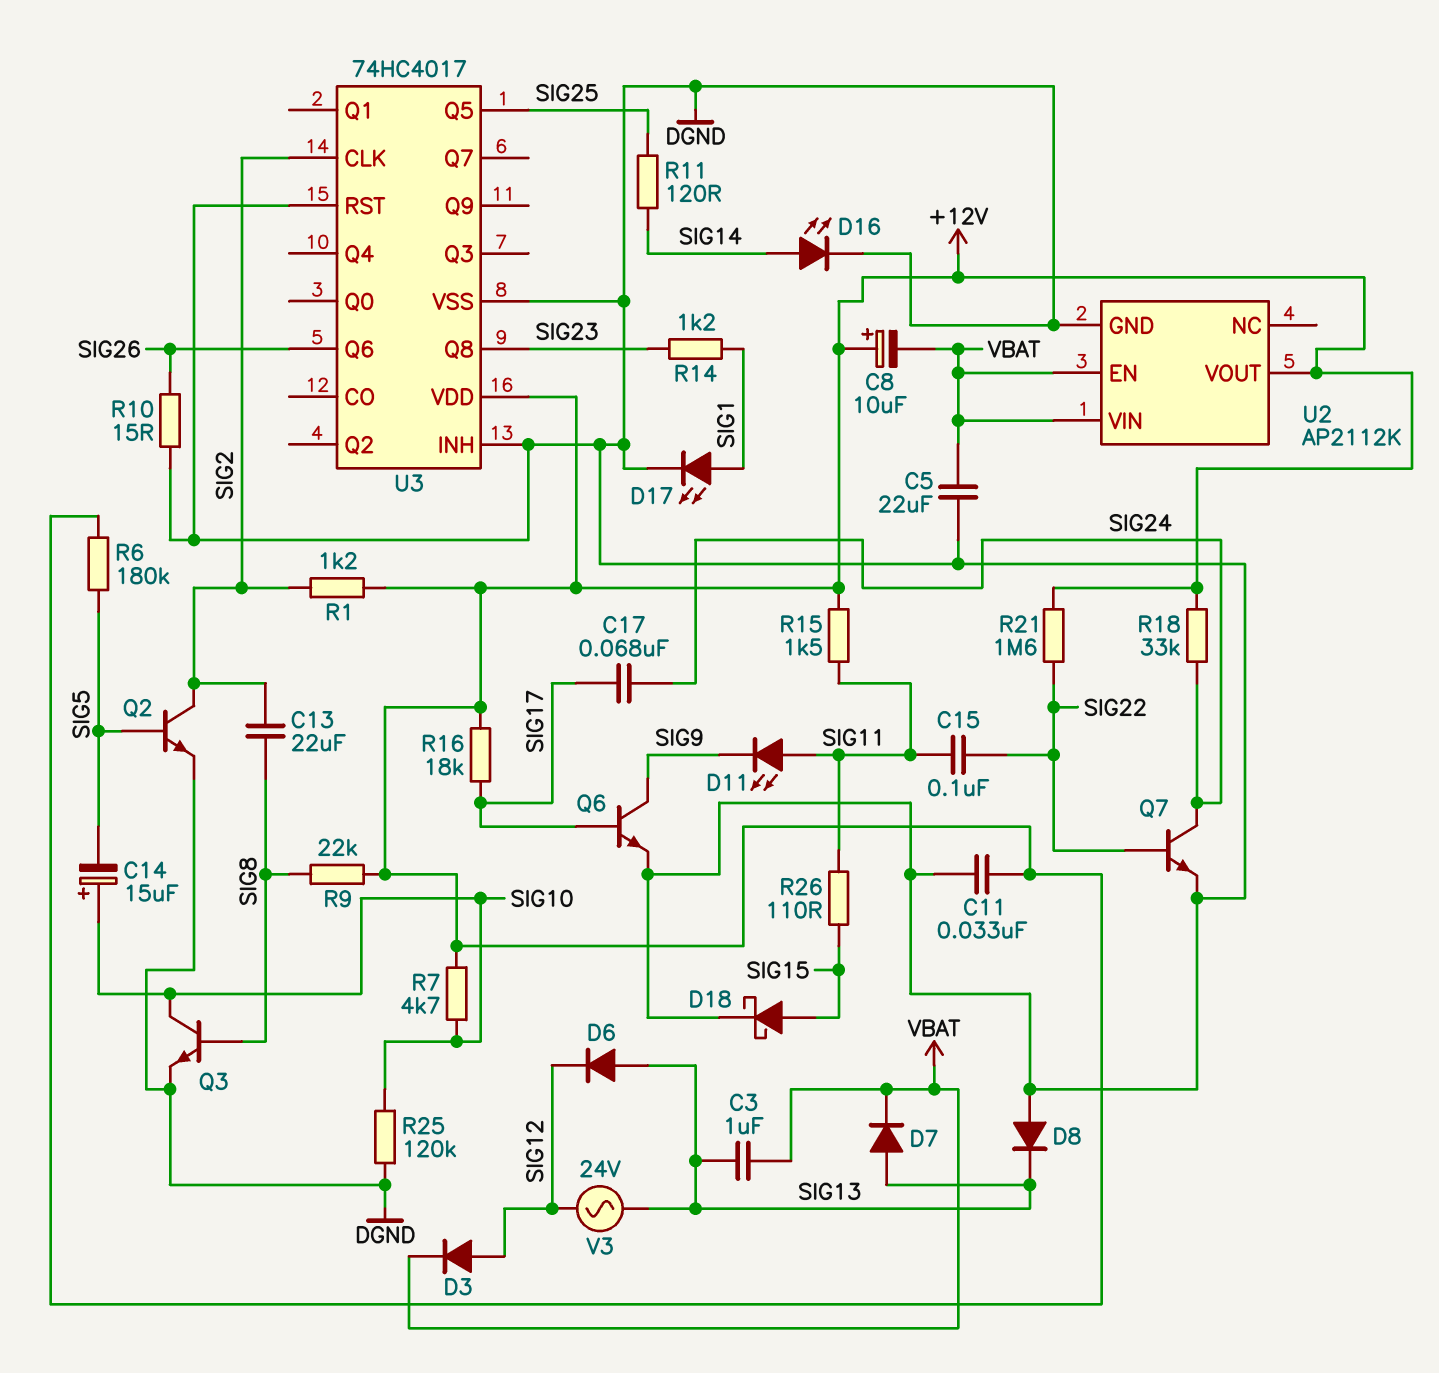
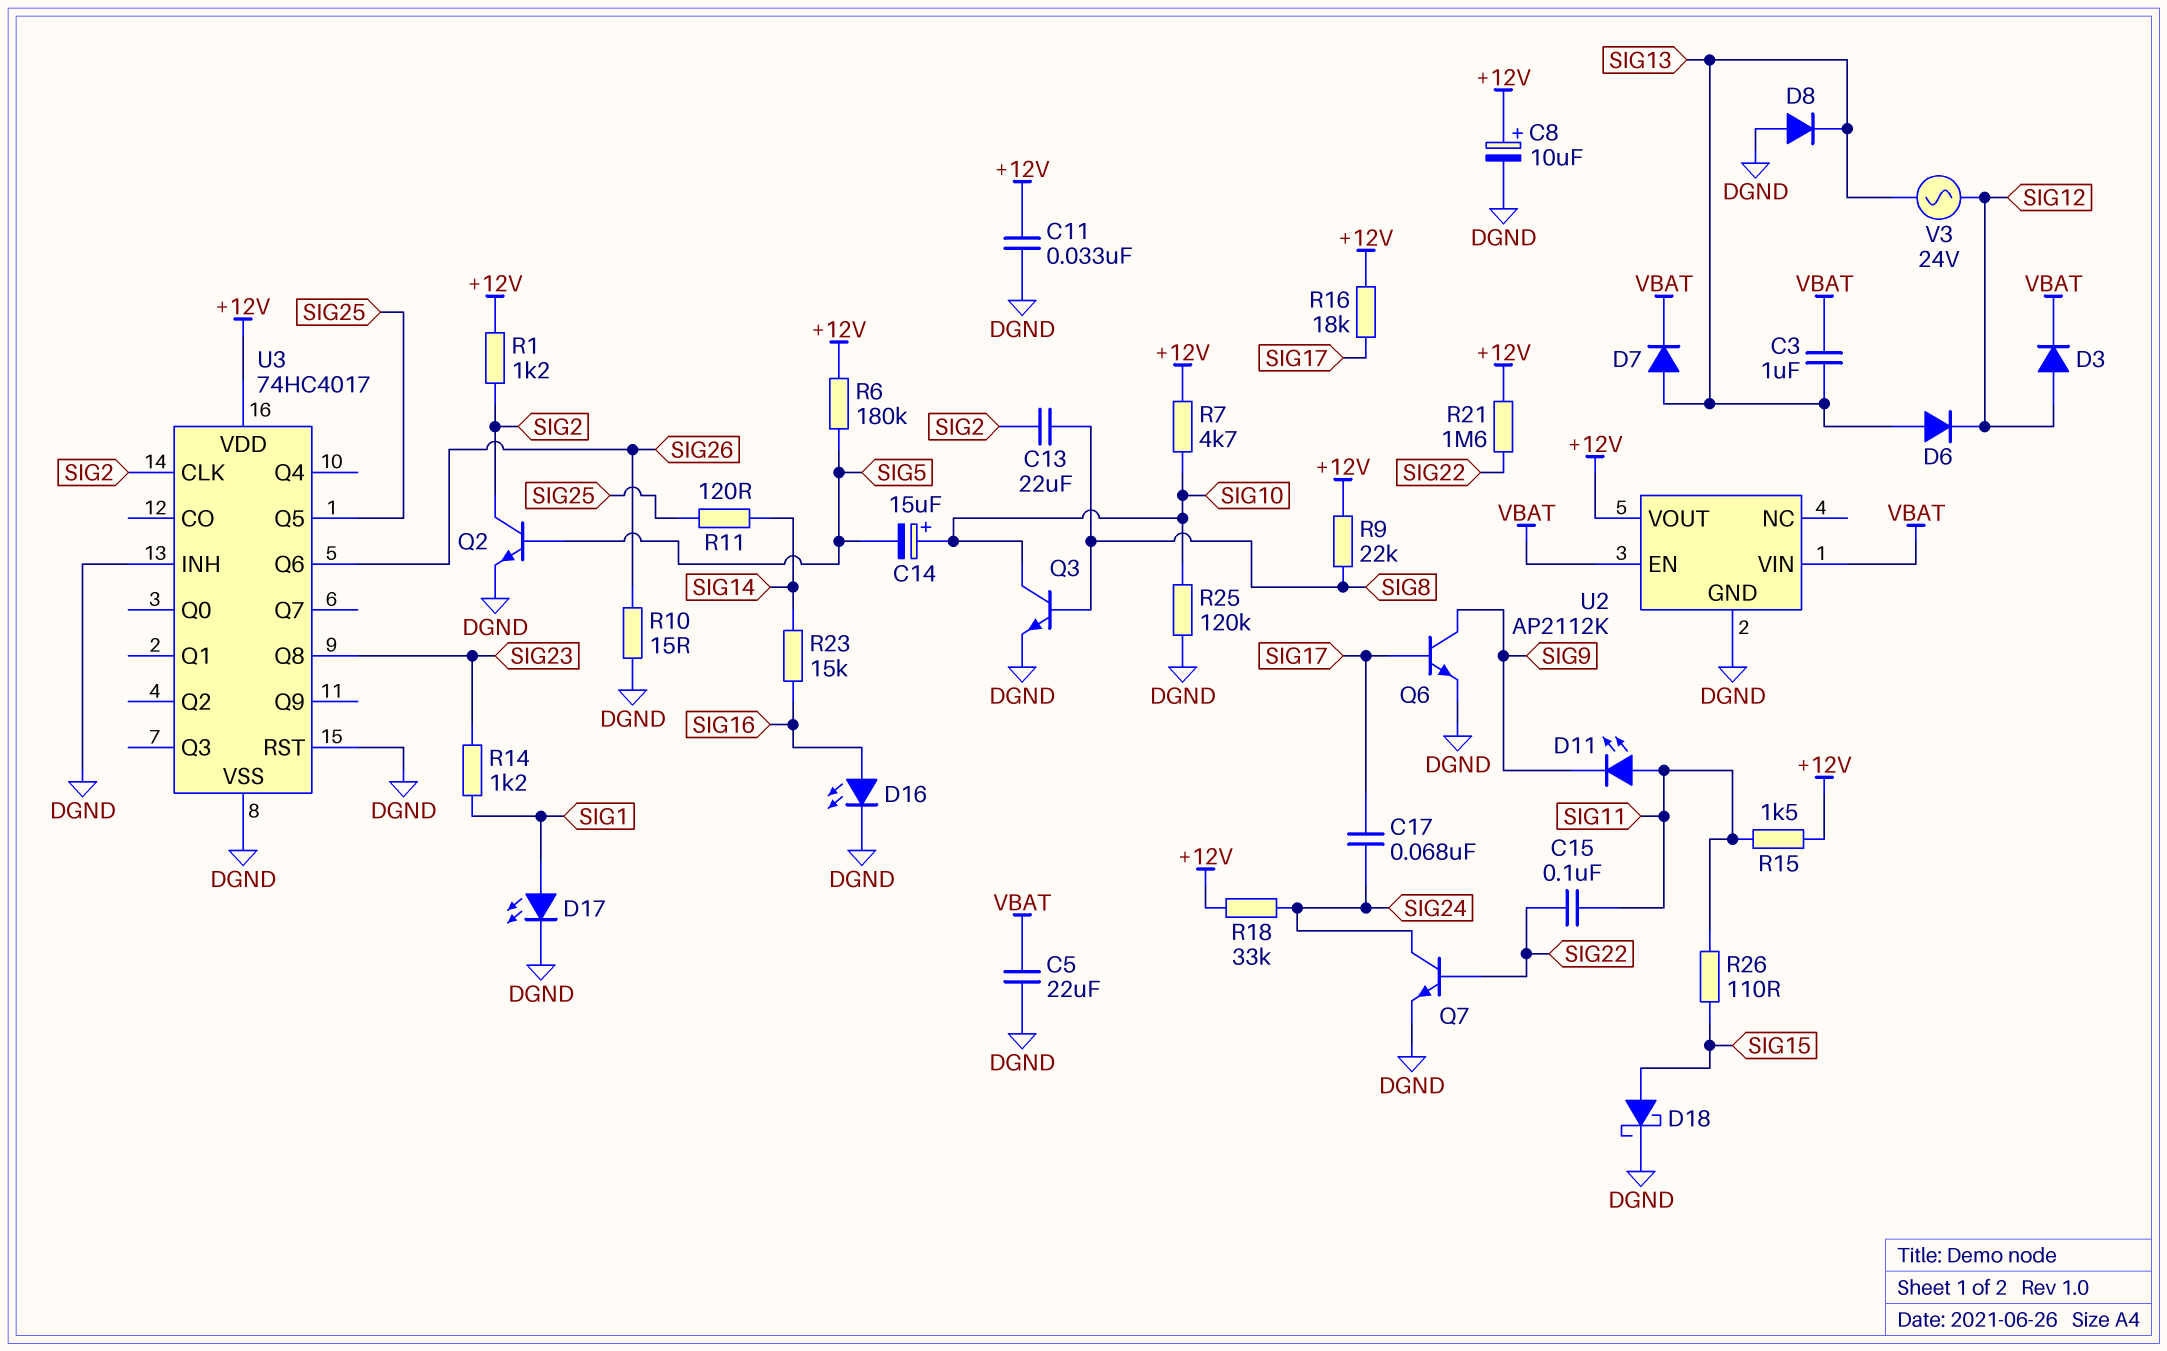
C8: 10uF (plus +12V, minus VBAT) -> 10uF (plus +12V, minus DGND)
D16: LED (A SIG14, K DGND) -> LED (A SIG16, K DGND)
R23: none -> 15k (SIG14, SIG16)

